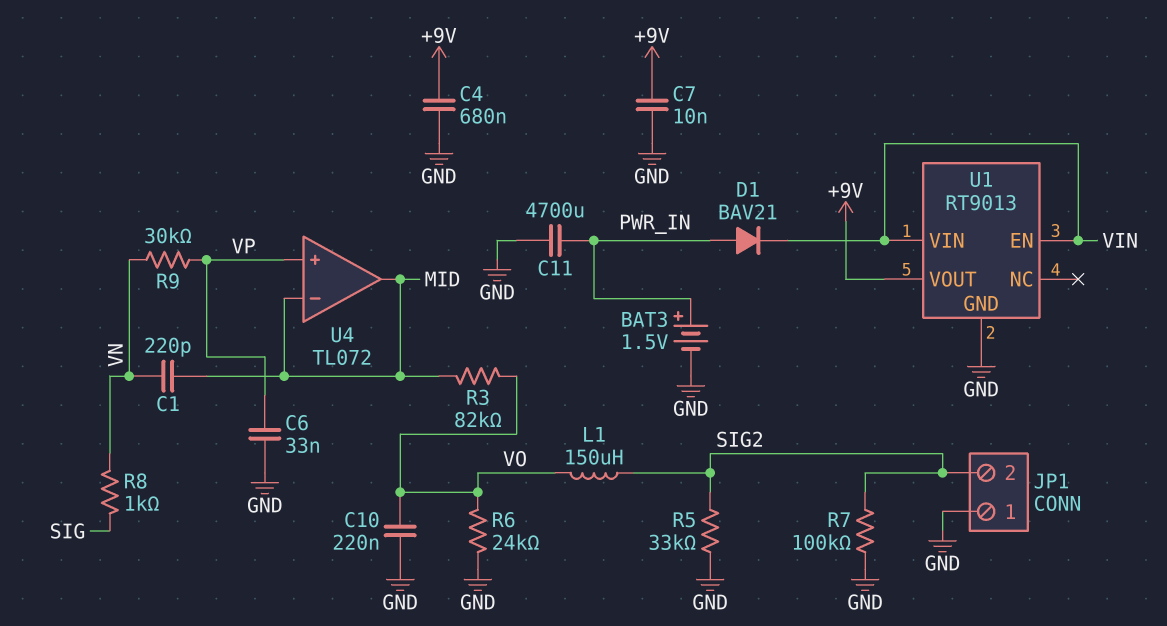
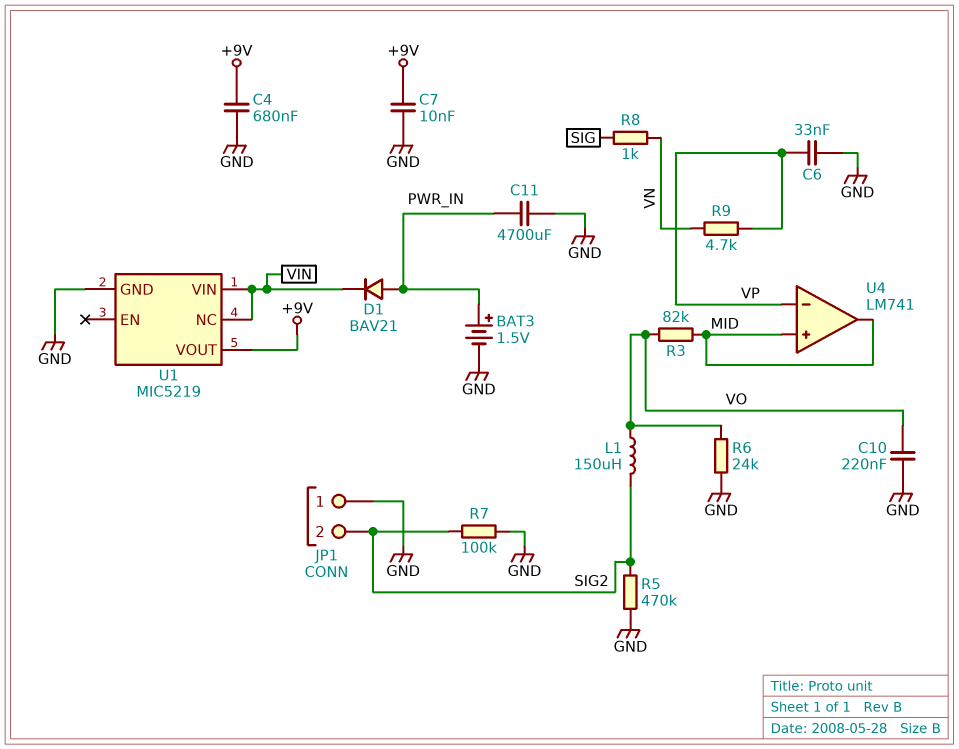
C1: 220pF (MID, VN) -> none
R5: 33k (GND, SIG2) -> 470k (GND, SIG2)
R9: 30k (VN, VP) -> 4.7k (VN, VP)
U1: RT9013 -> MIC5219
U1 pin EN: VIN -> none
U1 pin NC: none -> VIN
U4: TL072 -> LM741
U4 pin in+: VP -> MID
U4 pin in-: MID -> VP

